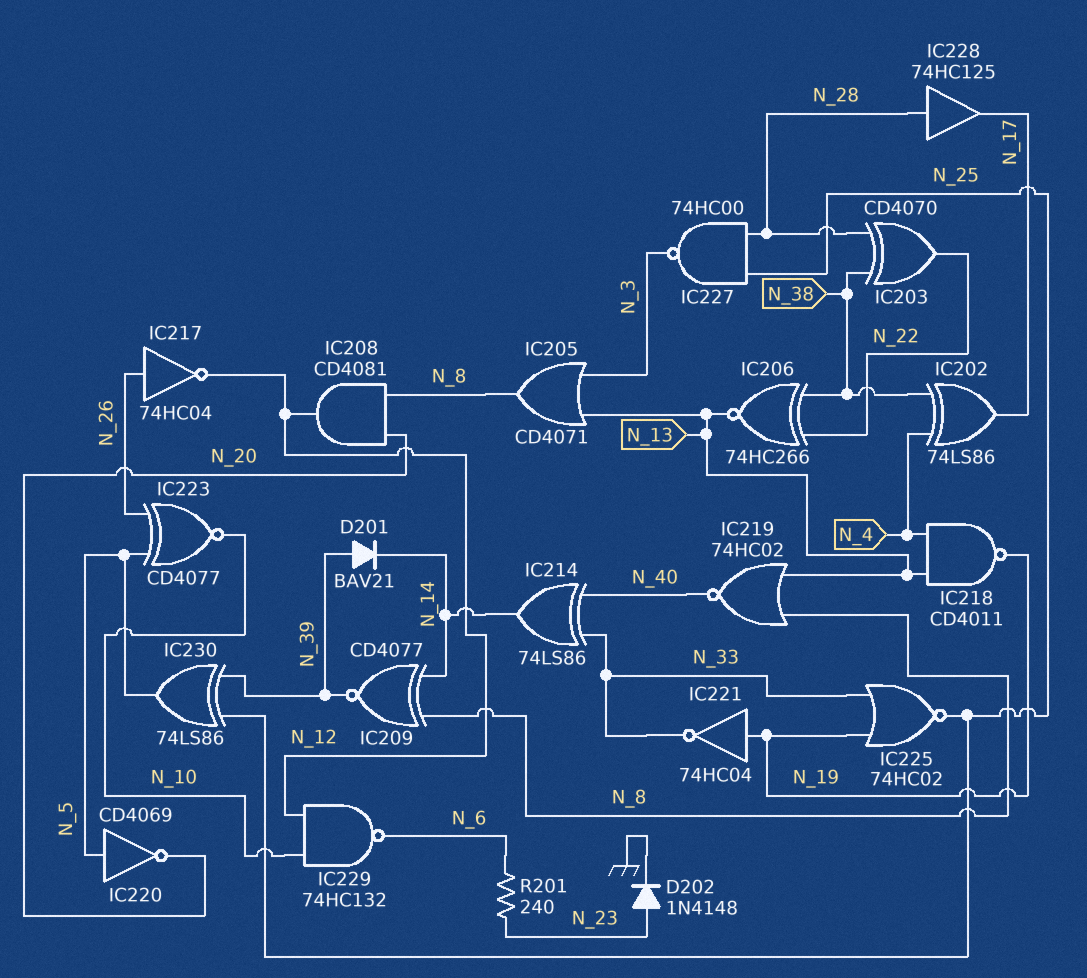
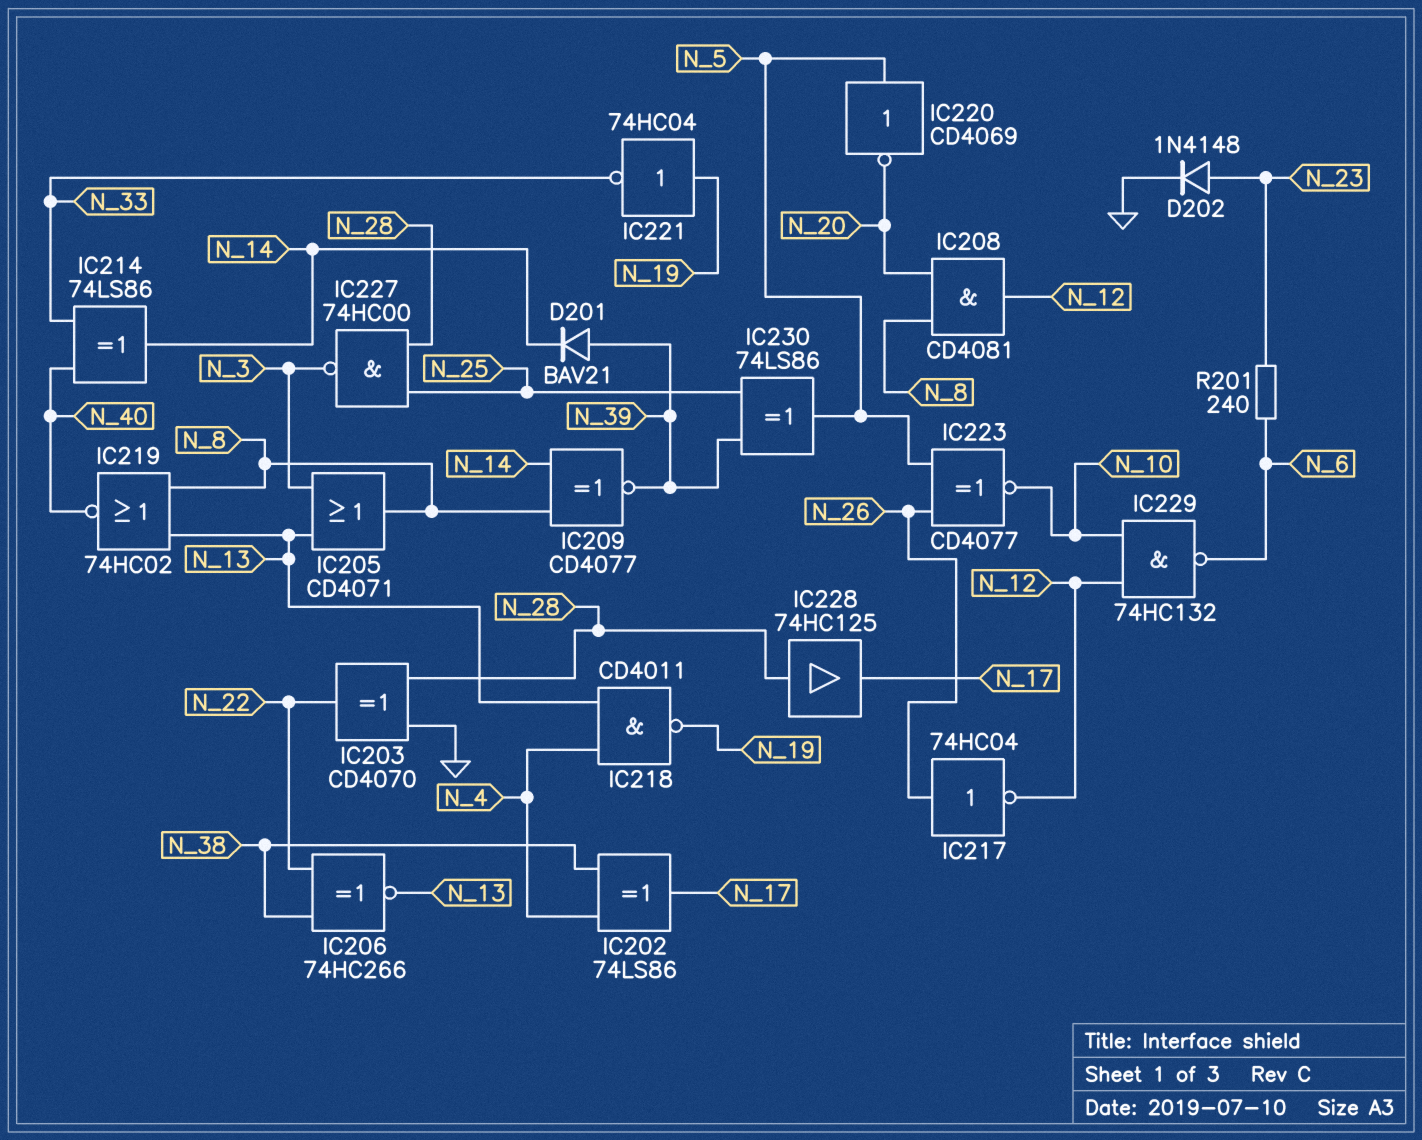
IC203: XOR CD4070 (in N_28, in N_38, out N_22) -> XOR CD4070 (in GND, in N_28, out N_22)
IC225: NOR 74HC02 (in N_19, in N_33, out N_25) -> none

